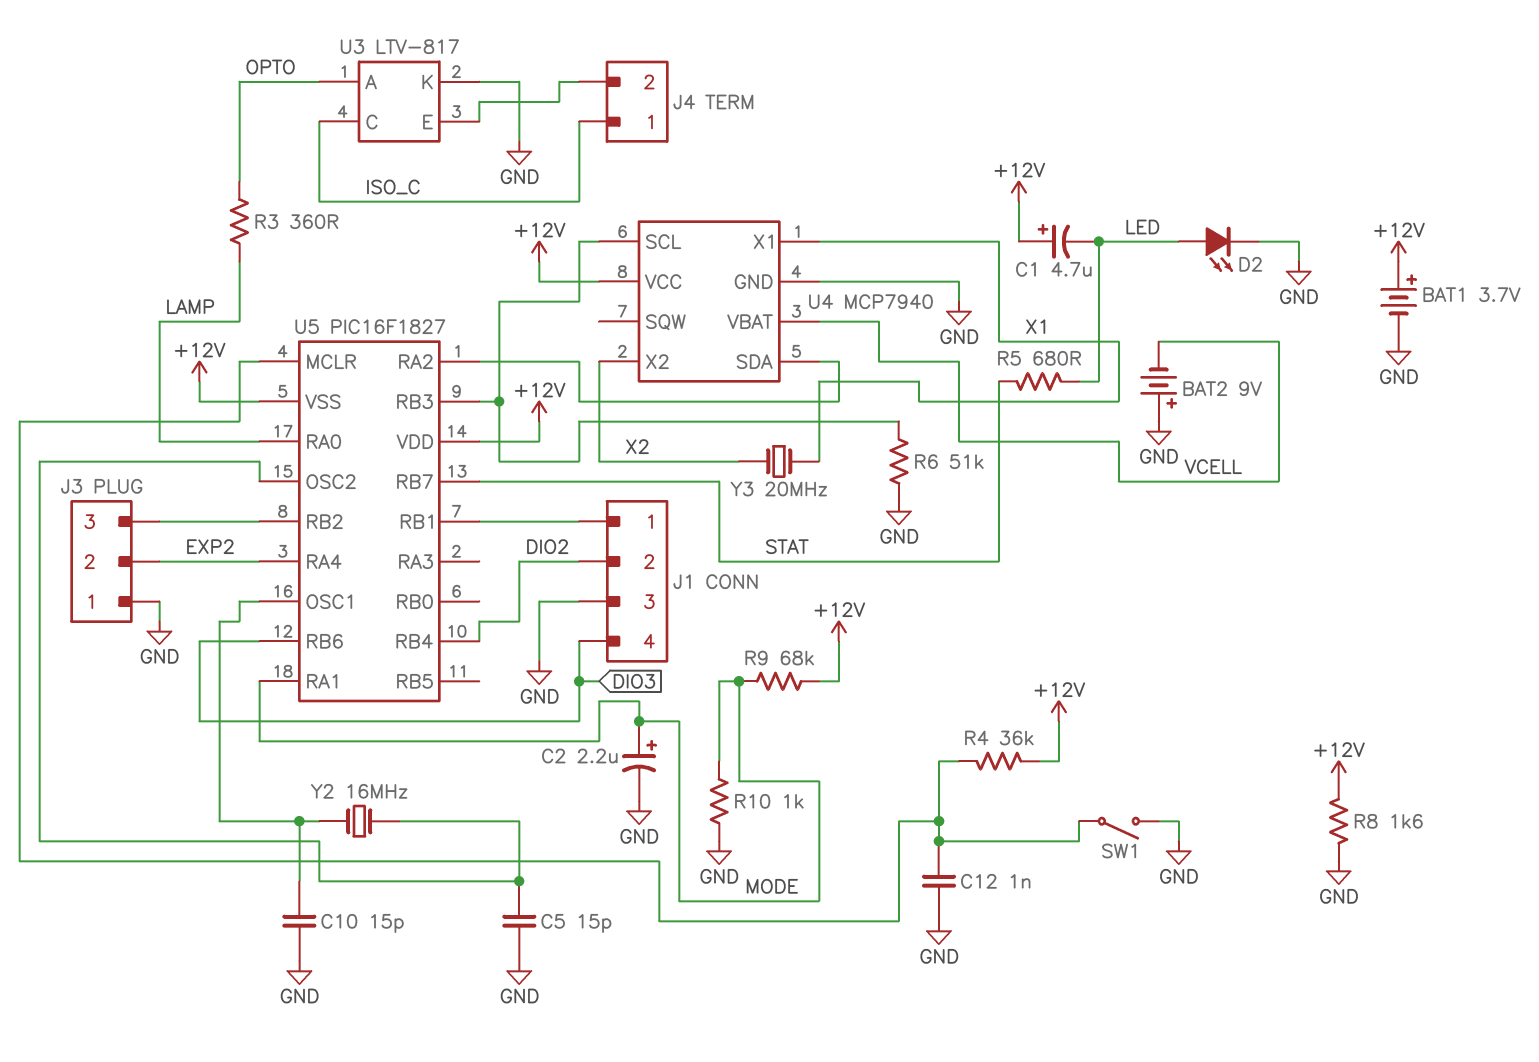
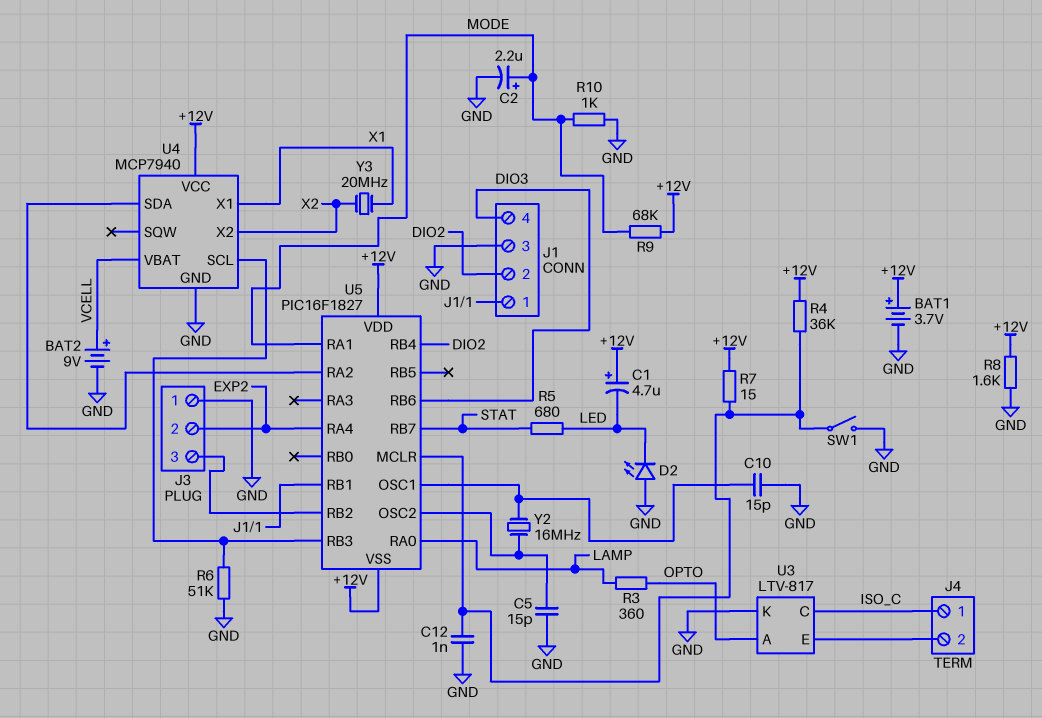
BAT2: 9V (plus GND, minus VCELL) -> 9V (plus VCELL, minus GND)
D2: LED (A LED, K GND) -> LED (A GND, K LED)
R7: none -> 15 (+12V, U5/MCLR)

